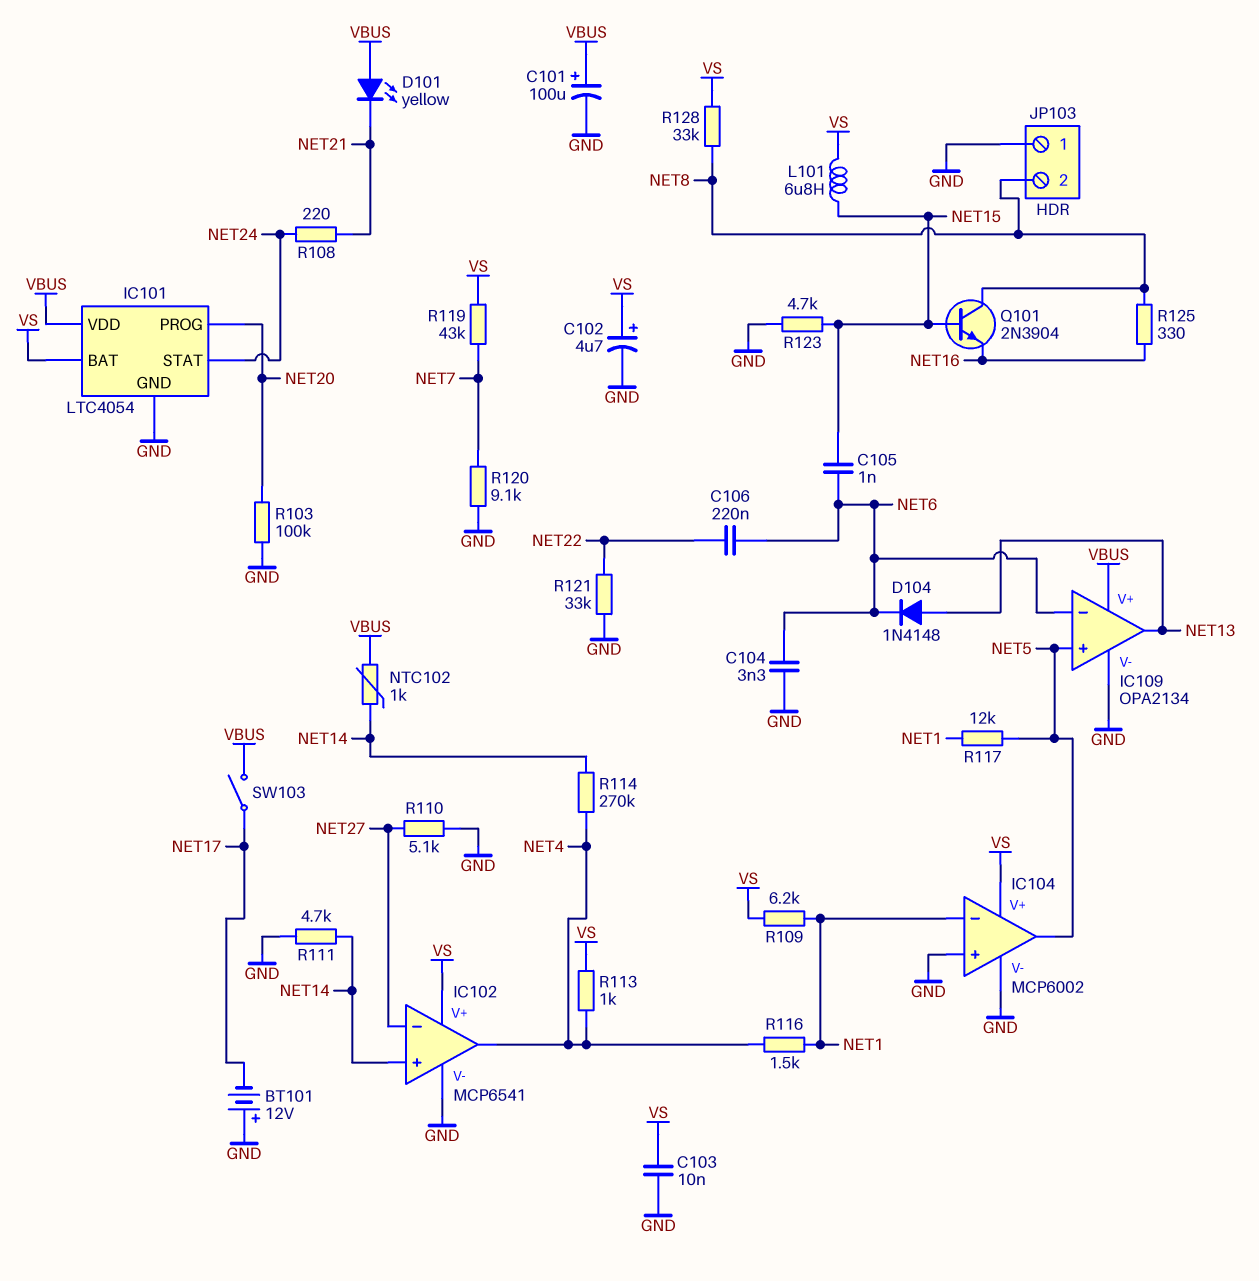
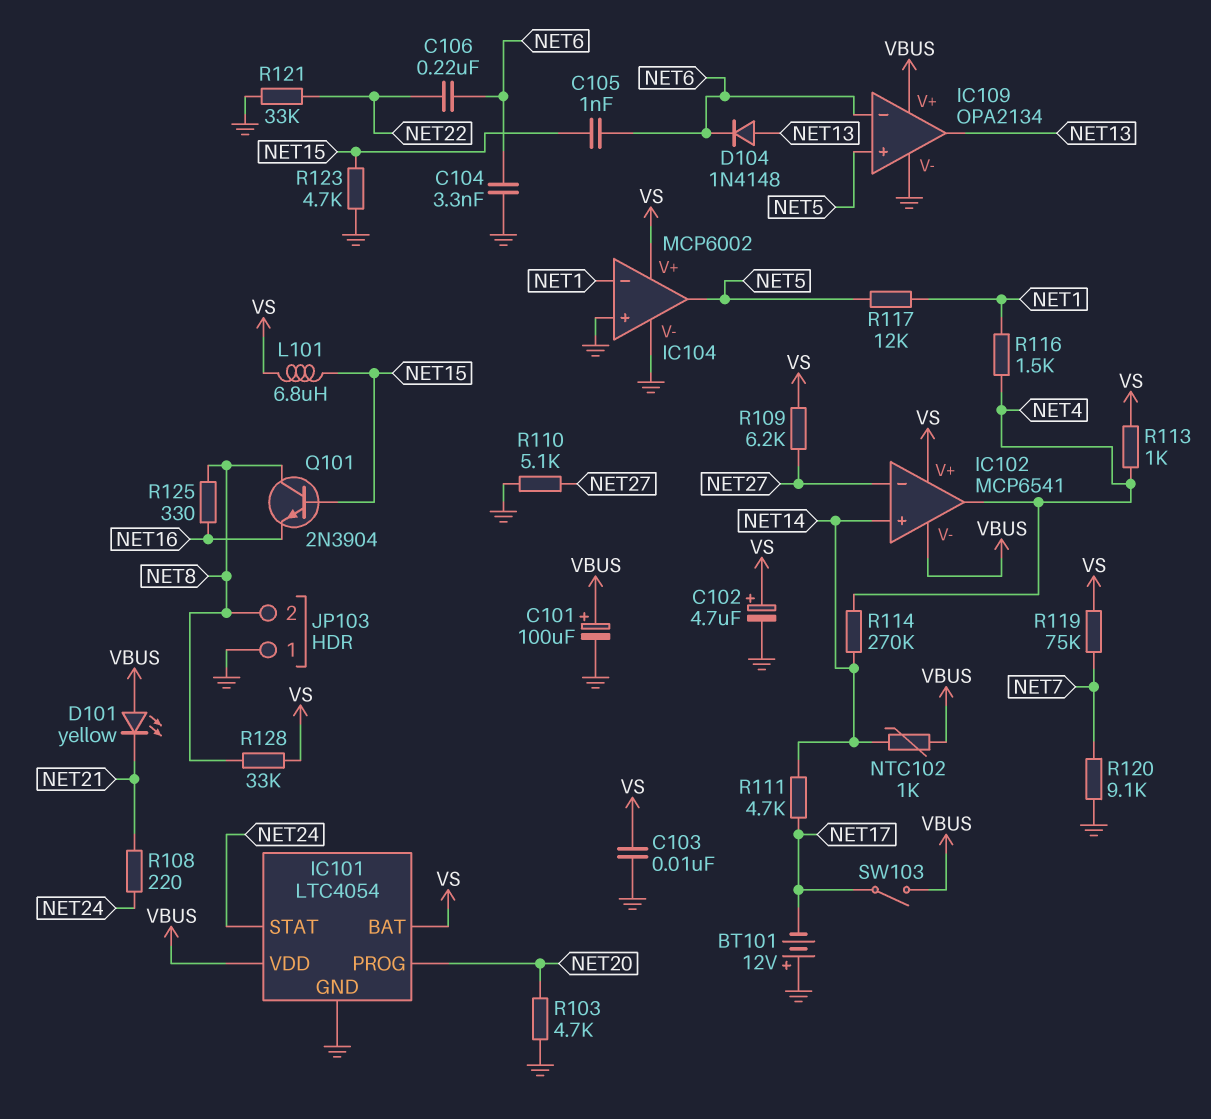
IC102 pin V-: GND -> VBUS
R103: 100k (GND, NET20) -> 4.7k (GND, NET20)
R109: 6.2k (NET1, VS) -> 6.2k (NET27, VS)
R111: 4.7k (GND, NET14) -> 4.7k (NET14, NET17)
R119: 43k (NET7, VS) -> 75k (NET7, VS)

